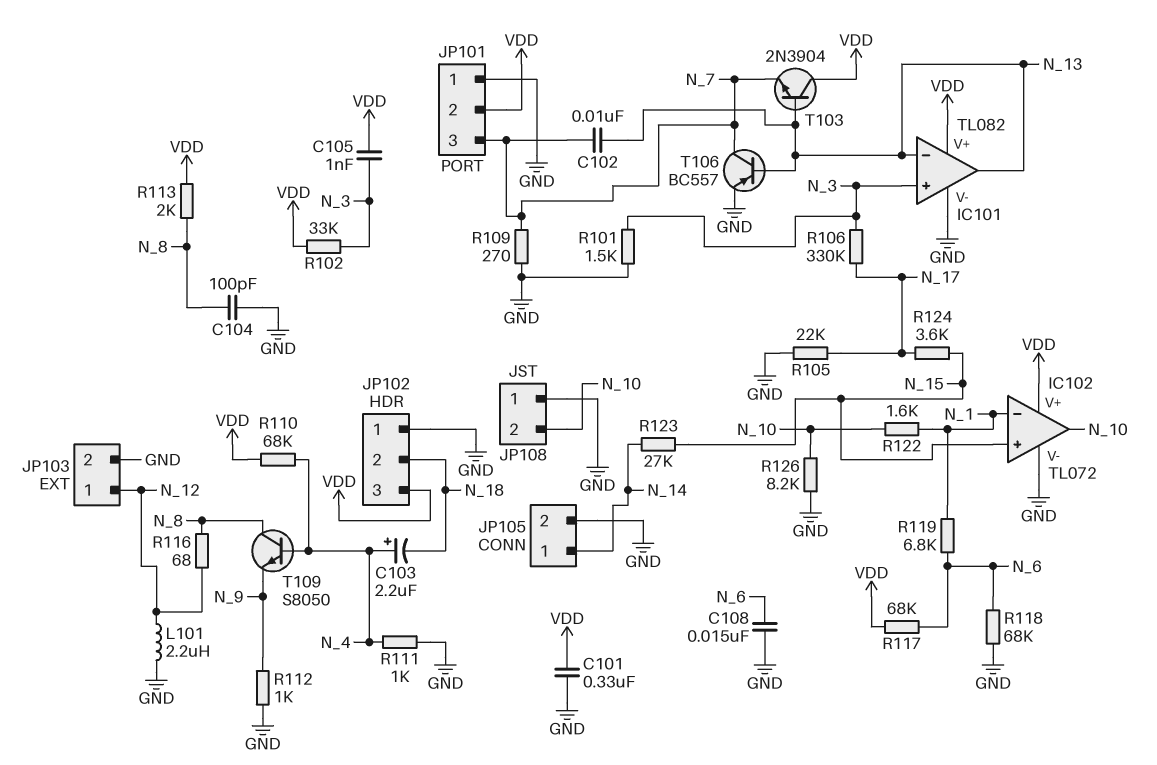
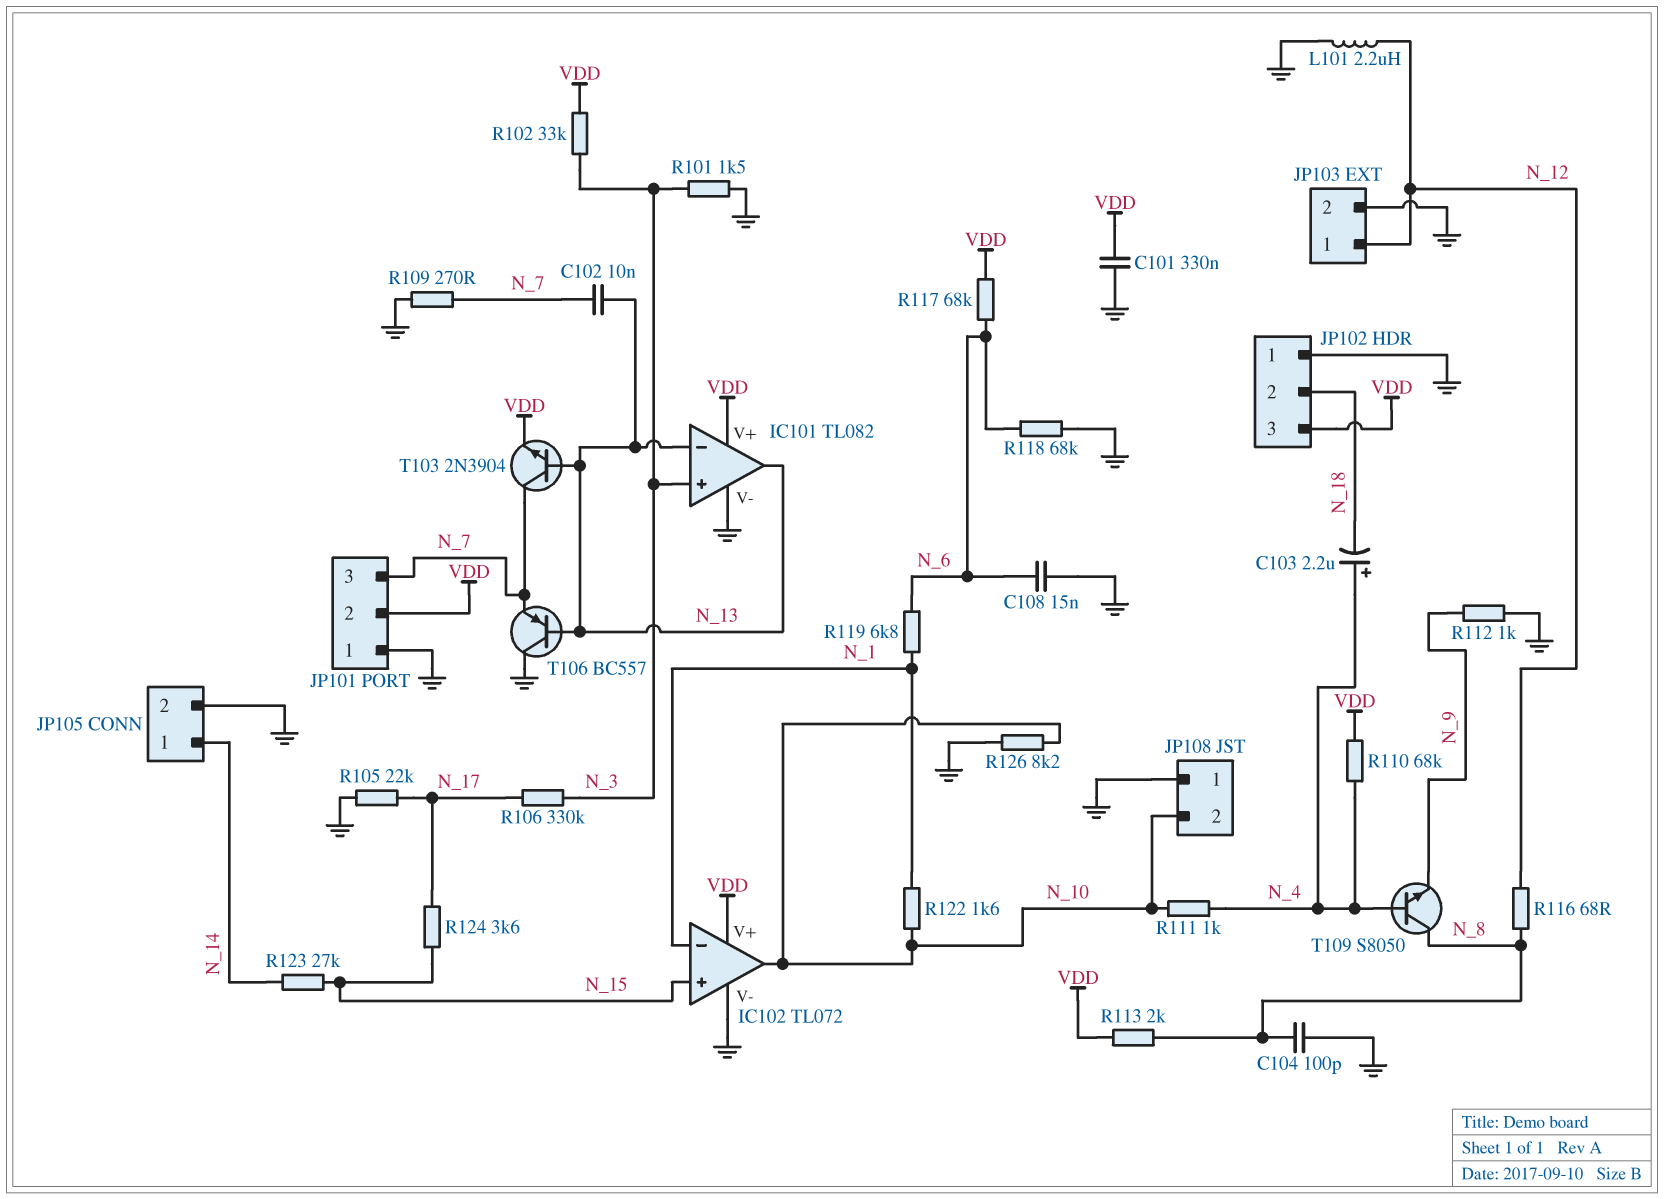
C105: 1nF (N_3, VDD) -> none
R111: 1k (GND, N_4) -> 1k (N_4, N_10)
T103: NPN 2N3904 (B N_13, C VDD, E N_7) -> NPN 2N3904 (B N_13, C N_7, E VDD)
T106: PNP BC557 (B N_13, C N_7, E GND) -> PNP BC557 (B N_13, C GND, E N_7)

